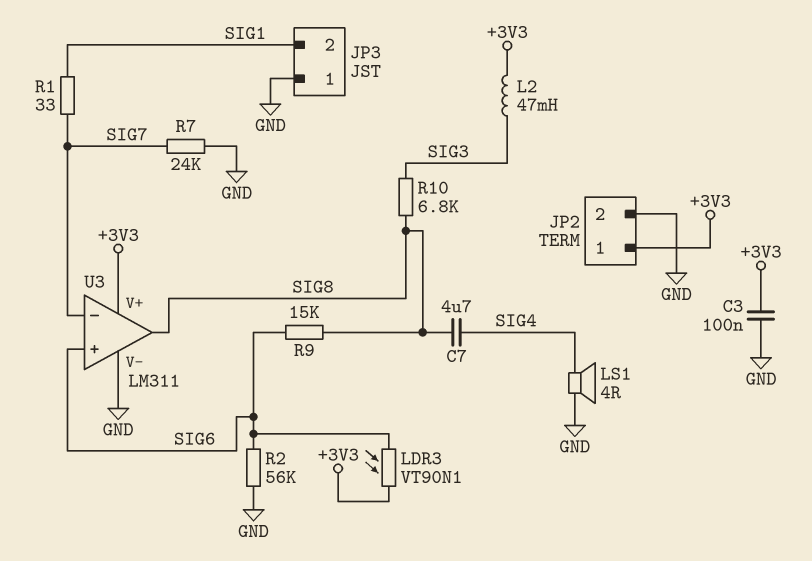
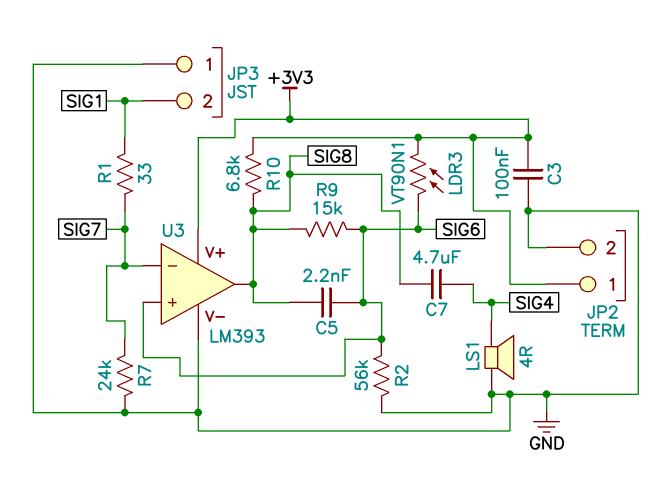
C5: none -> 2.2nF (SIG6, SIG8)
L2: 47mH (+3V3, SIG3) -> none
R10: 6.8k (SIG3, SIG8) -> 6.8k (+3V3, SIG8)
U3: LM311 -> LM393

